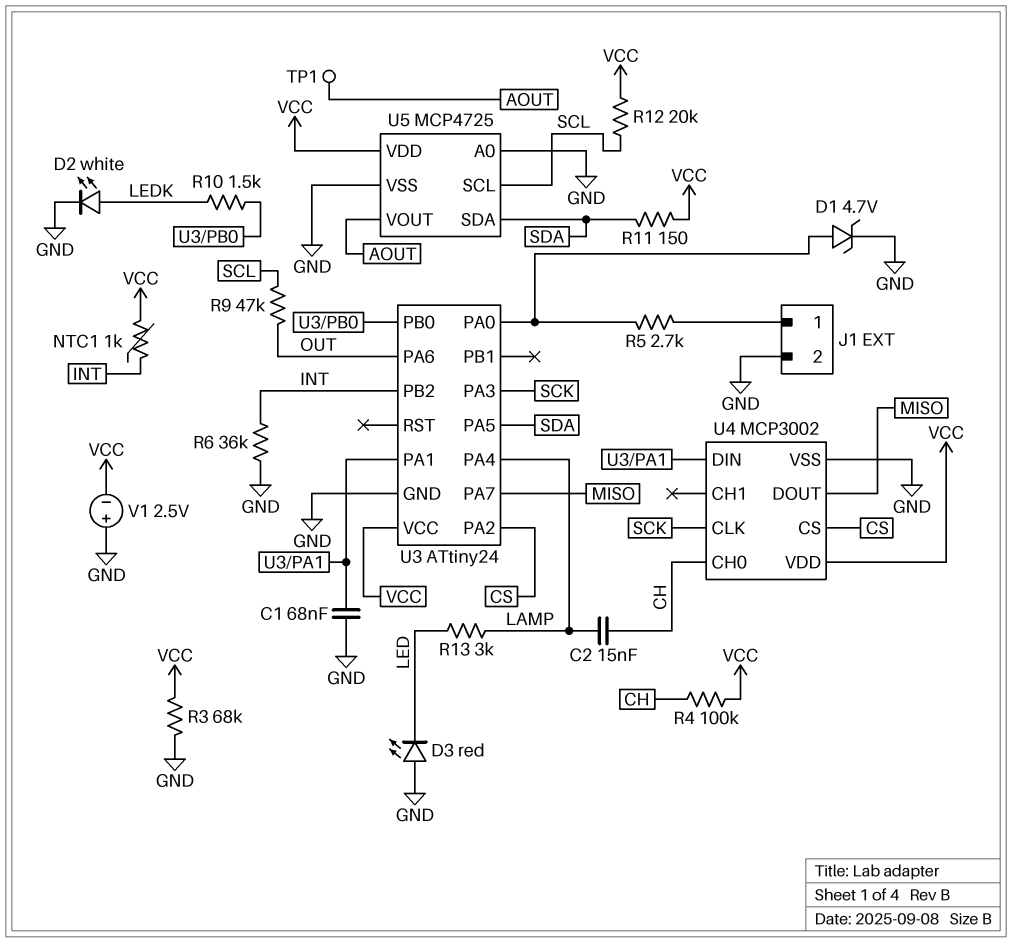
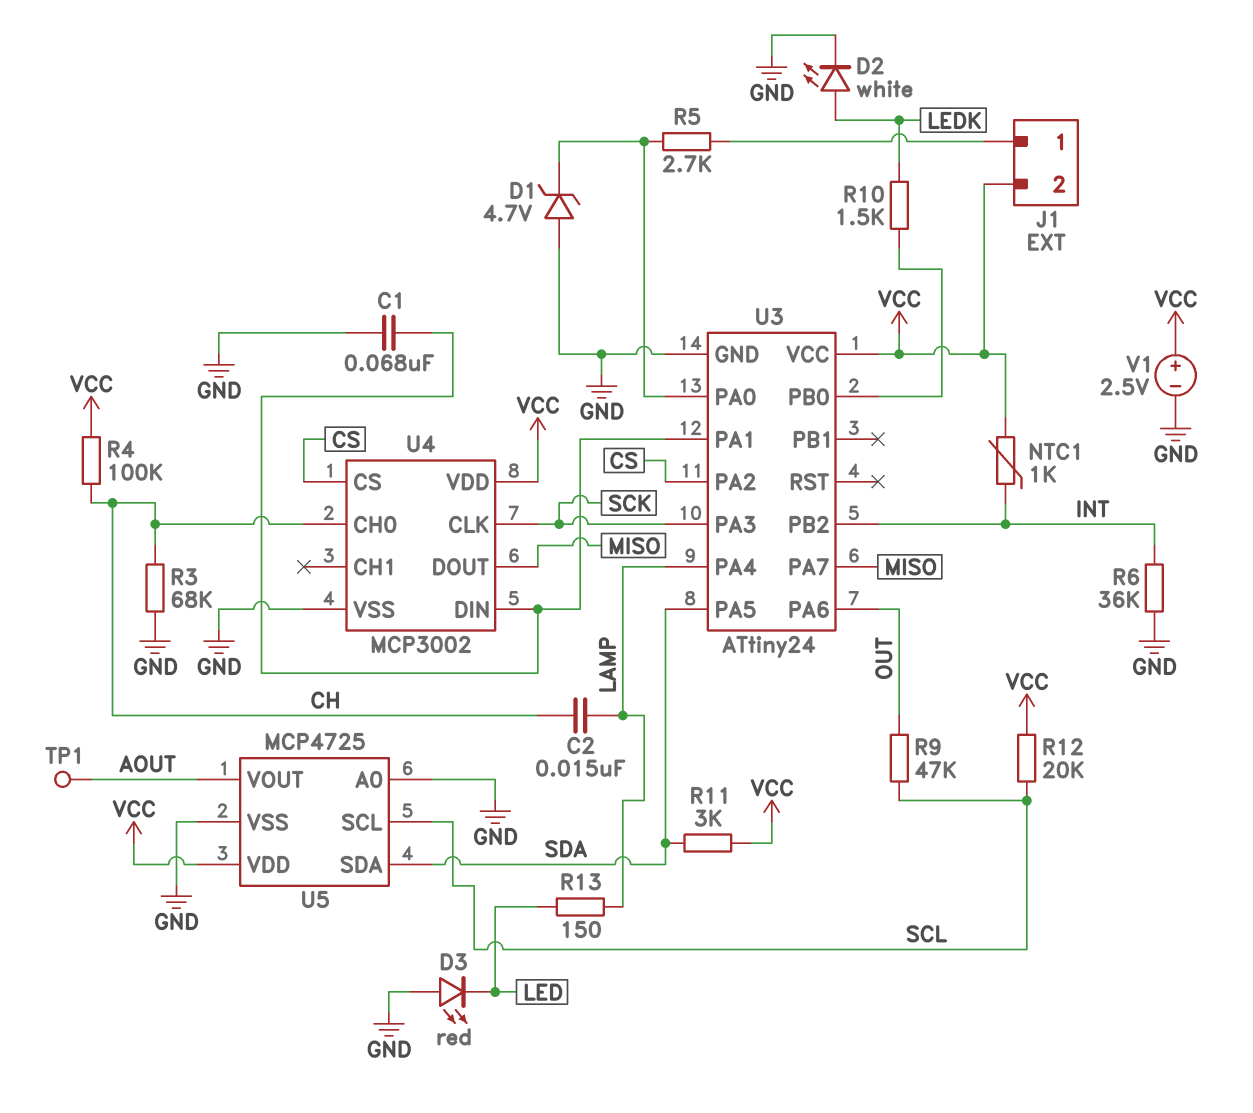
D1: zener 4.7V (A U3/PA0, K GND) -> zener 4.7V (A GND, K U3/PA0)
J1 pin 2: GND -> VCC
R3: 68k (GND, VCC) -> 68k (CH, GND)
R11: 150 (SDA, VCC) -> 3k (SDA, VCC)
R13: 3k (LAMP, LED) -> 150 (LAMP, LED)
V1: 2.5V (plus GND, minus VCC) -> 2.5V (plus VCC, minus GND)

